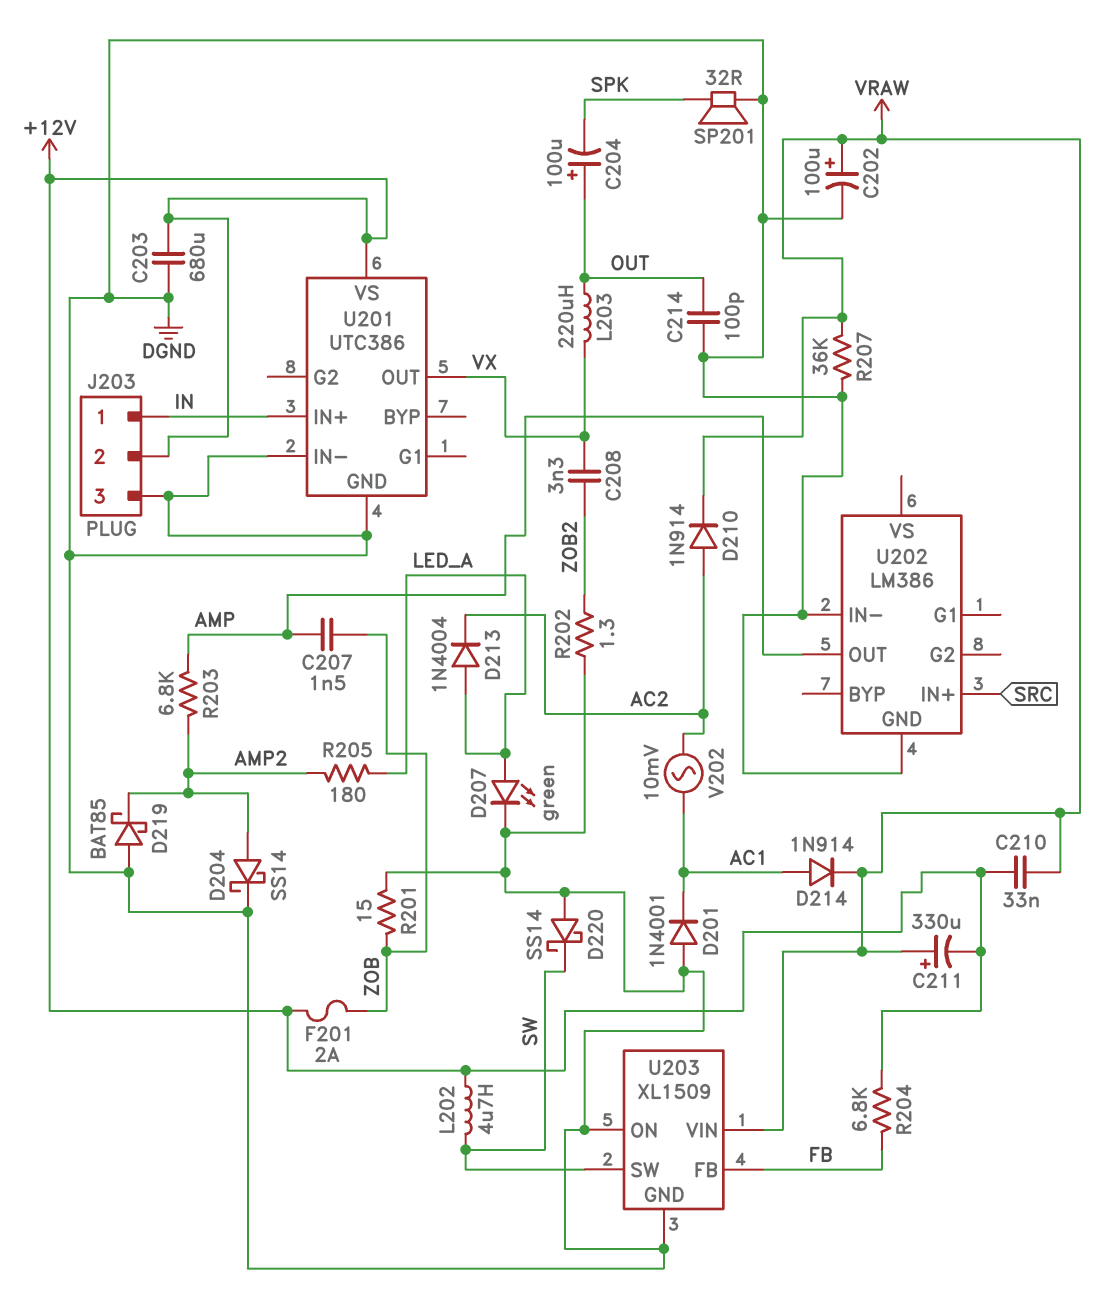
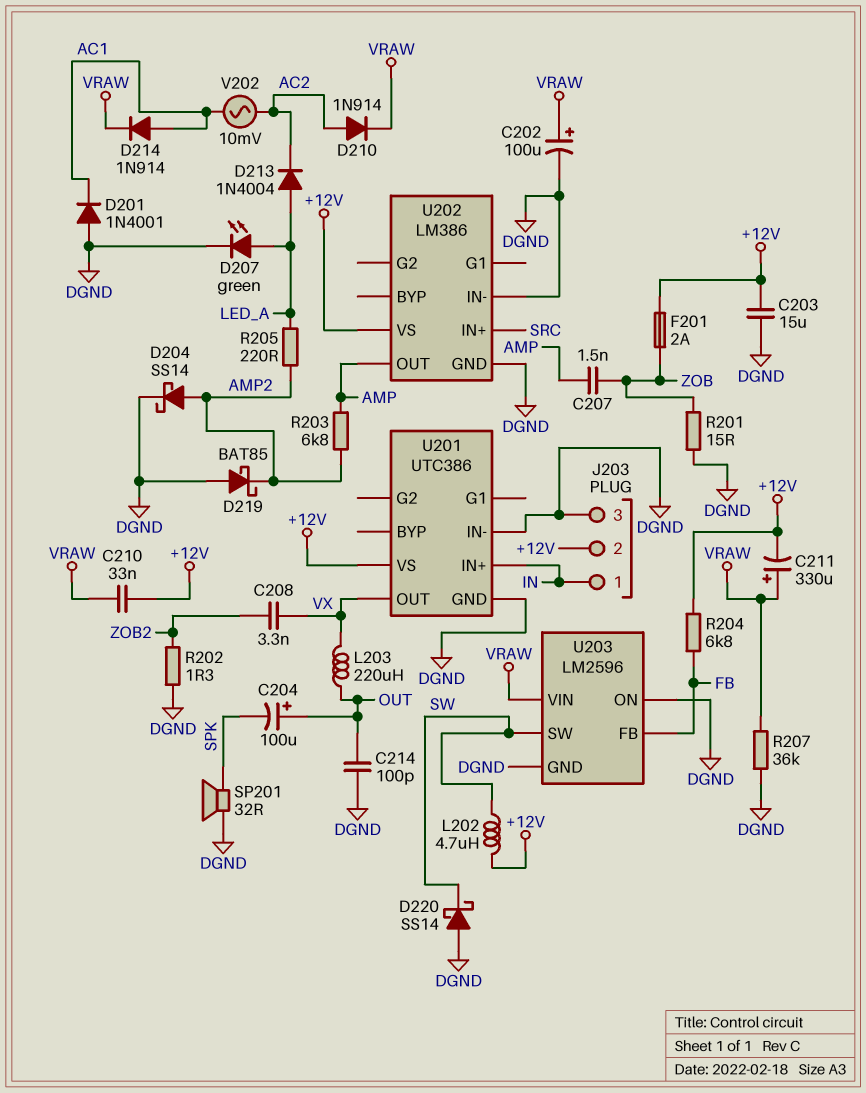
C203: 680uF (+12V, DGND) -> 15uF (+12V, DGND)
R205: 180 (AMP2, LED_A) -> 220 (AMP2, LED_A)
U202 pin VS: none -> +12V
U203: XL1509 -> LM2596

